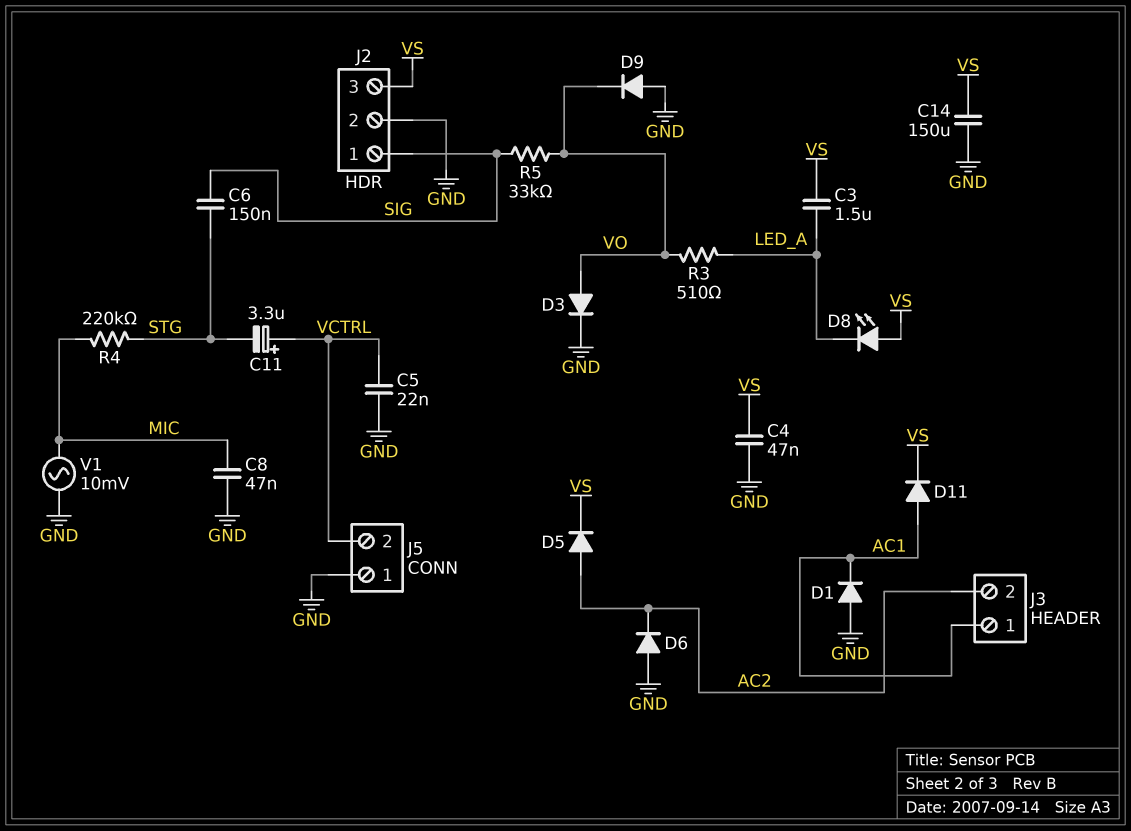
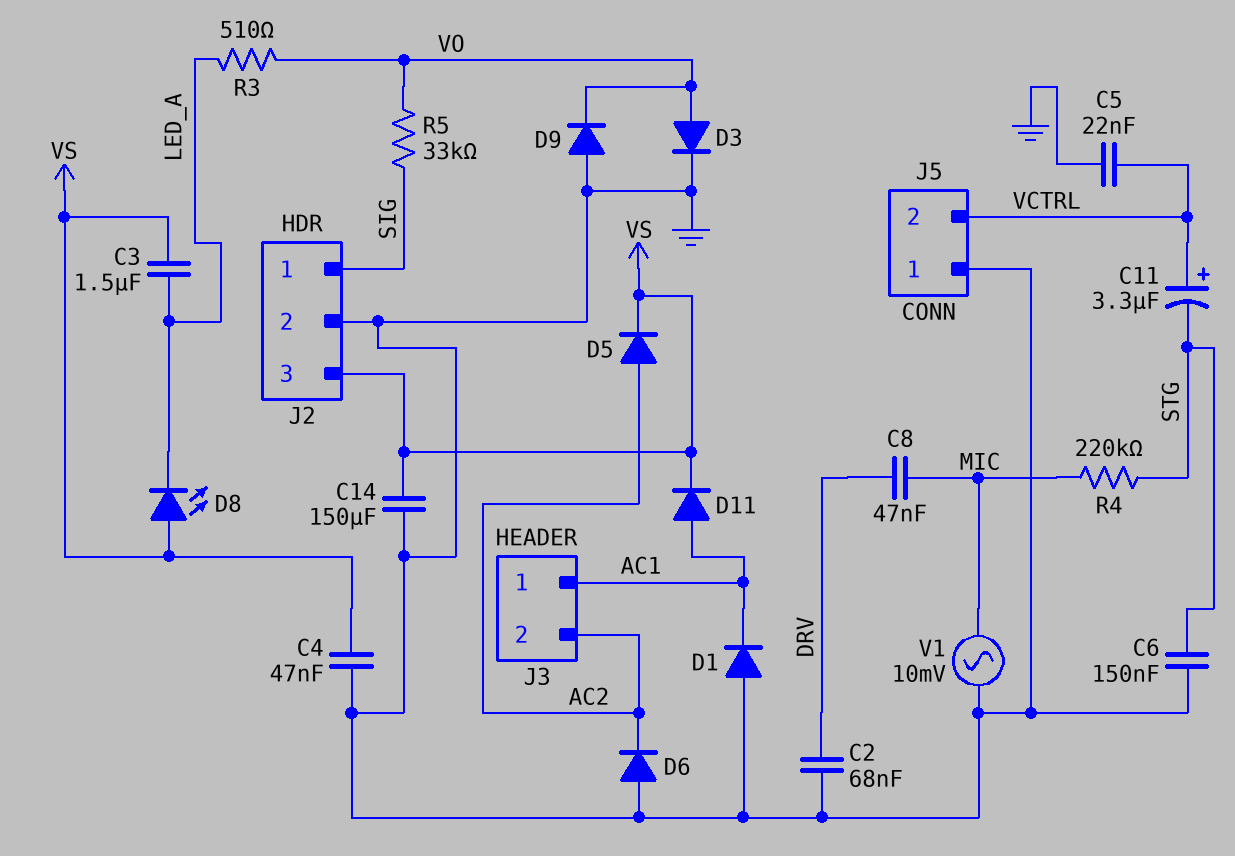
C2: none -> 68nF (DRV, GND)
C6: 150nF (SIG, STG) -> 150nF (GND, STG)
C8: 47nF (GND, MIC) -> 47nF (DRV, MIC)

